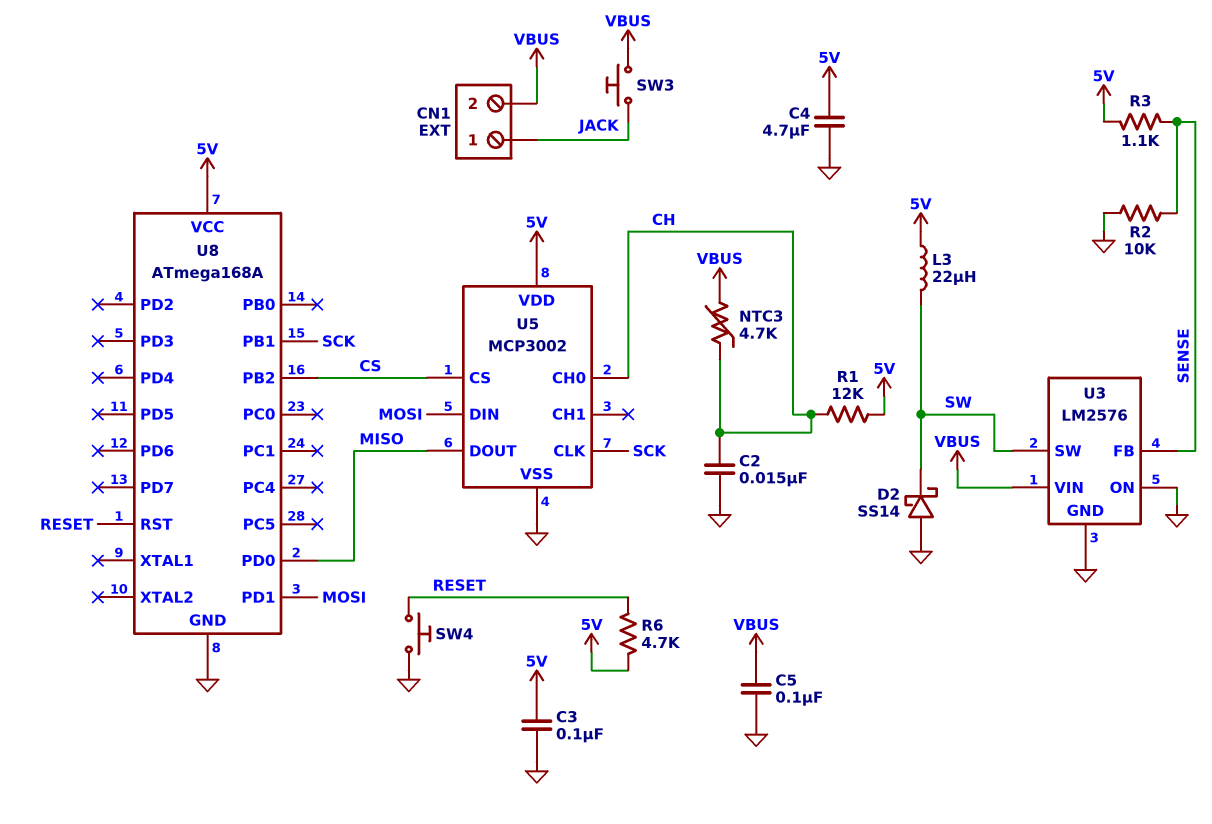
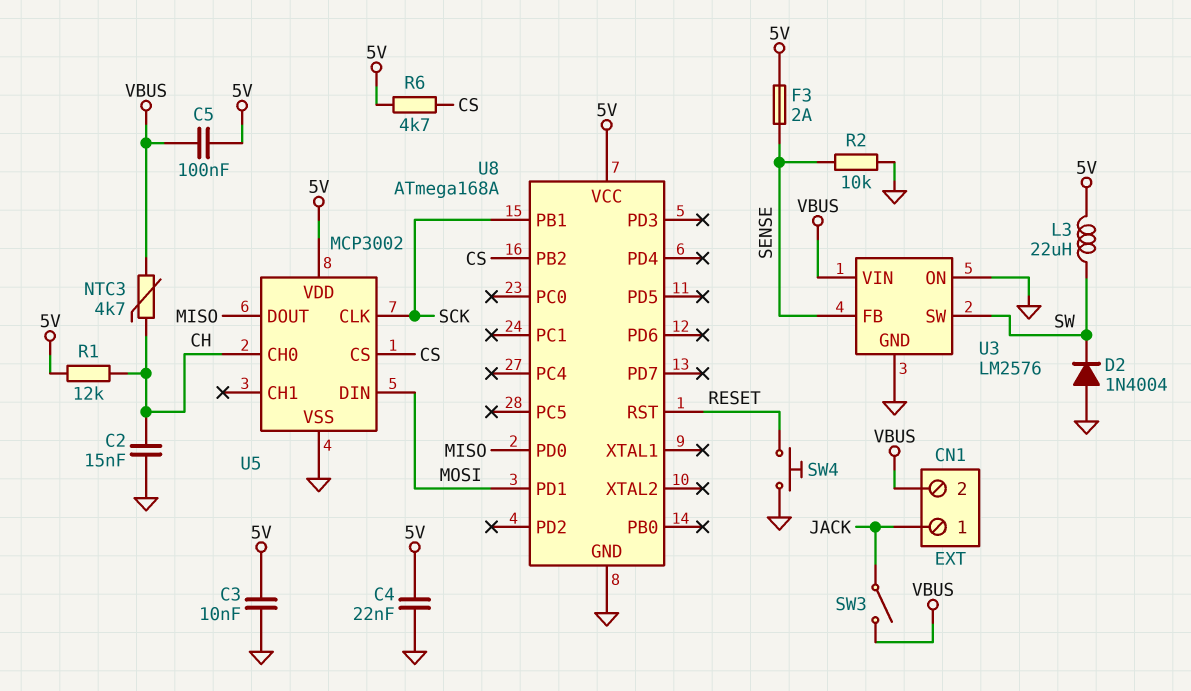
C3: 100nF (5V, GND) -> 10nF (5V, GND)
C4: 4.7uF (5V, GND) -> 22nF (5V, GND)
C5: 100nF (GND, VBUS) -> 100nF (5V, VBUS)
D2: schottky SS14 (A GND, K SW) -> diode 1N4004 (A GND, K SW)
F3: none -> 2A (5V, SENSE)
R3: 1.1k (5V, SENSE) -> none
R6: 4.7k (5V, RESET) -> 4.7k (5V, CS)
SW3: button (JACK, VBUS) -> switch (JACK, VBUS)

